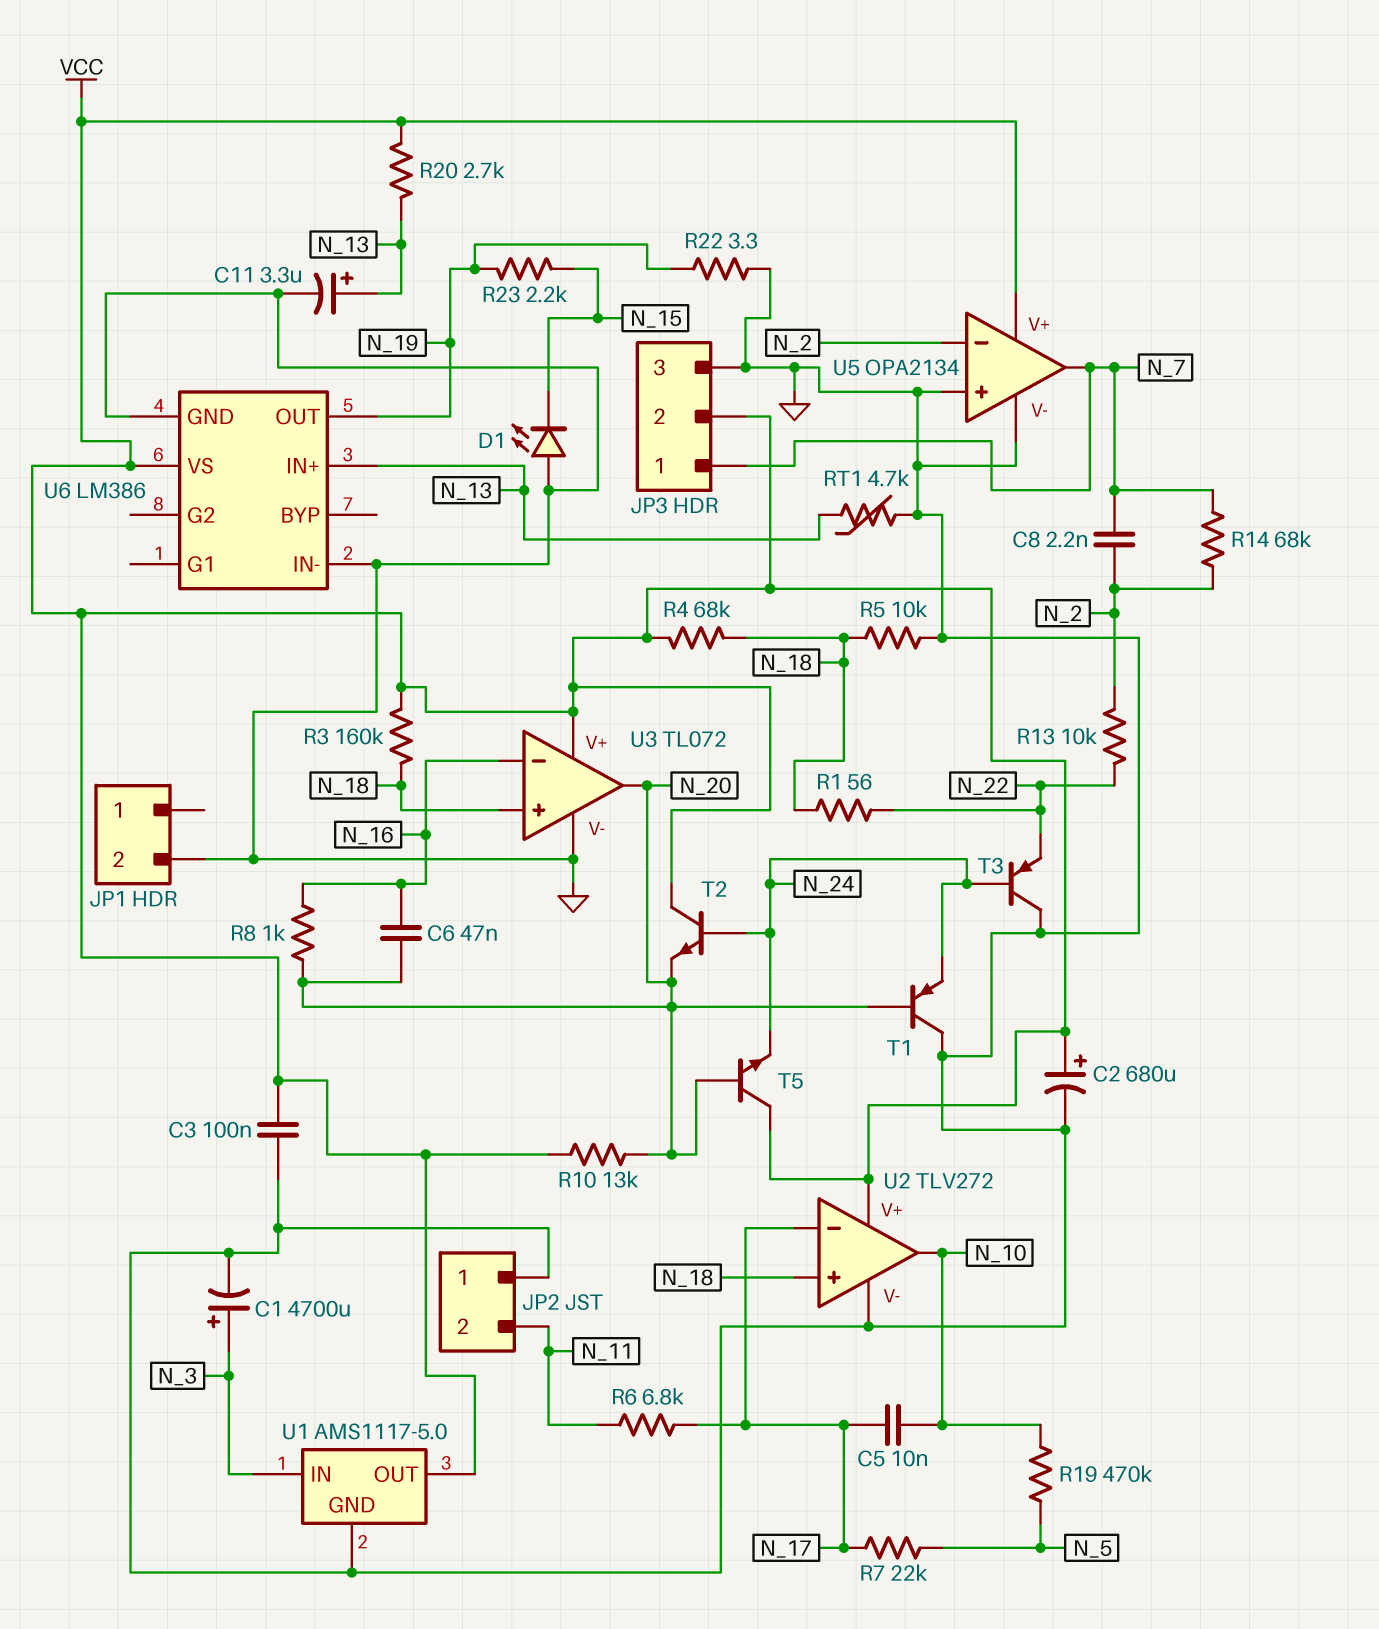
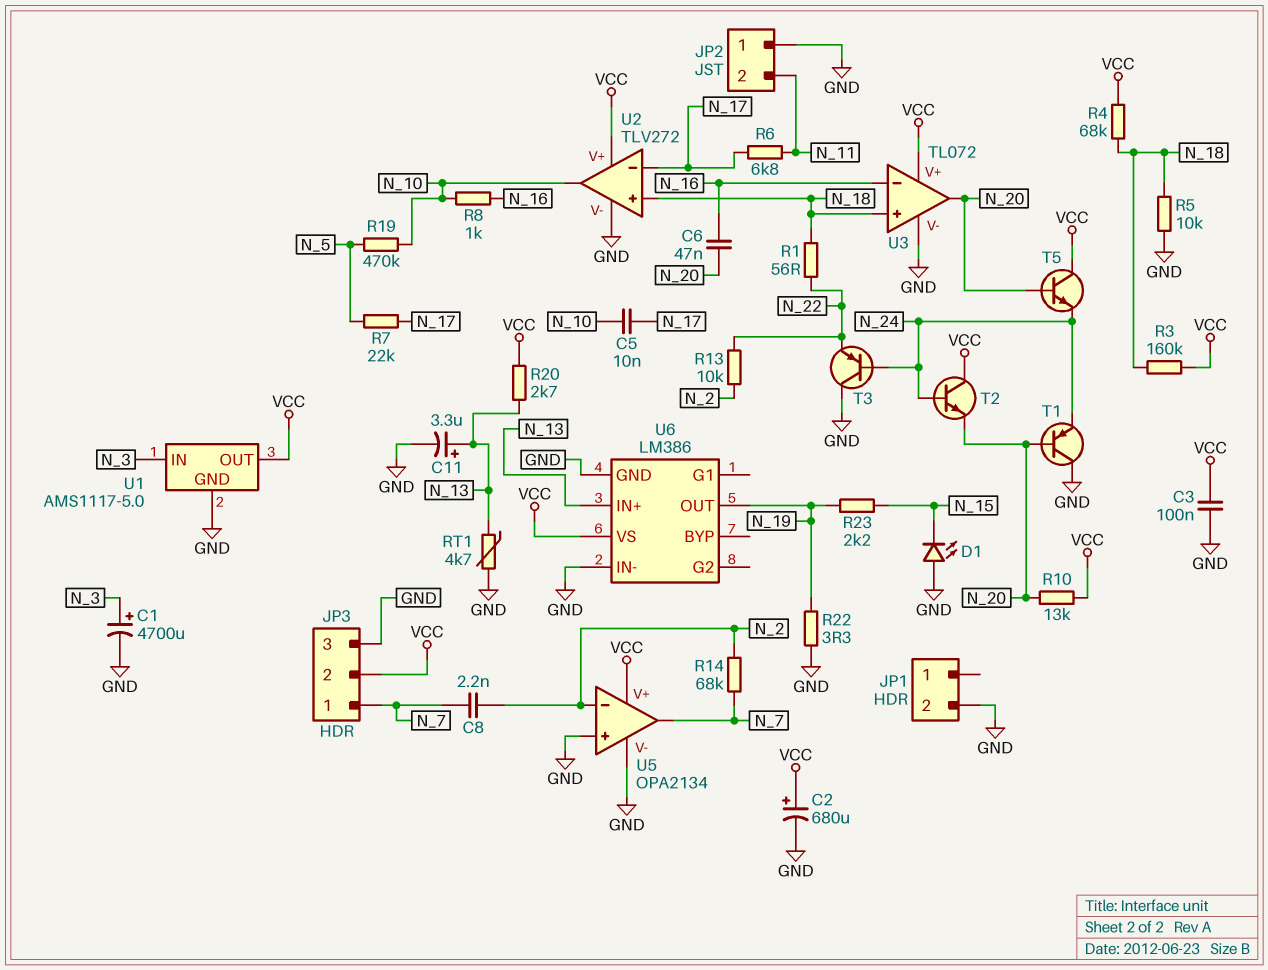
R8: 1k (N_16, N_20) -> 1k (N_10, N_16)

